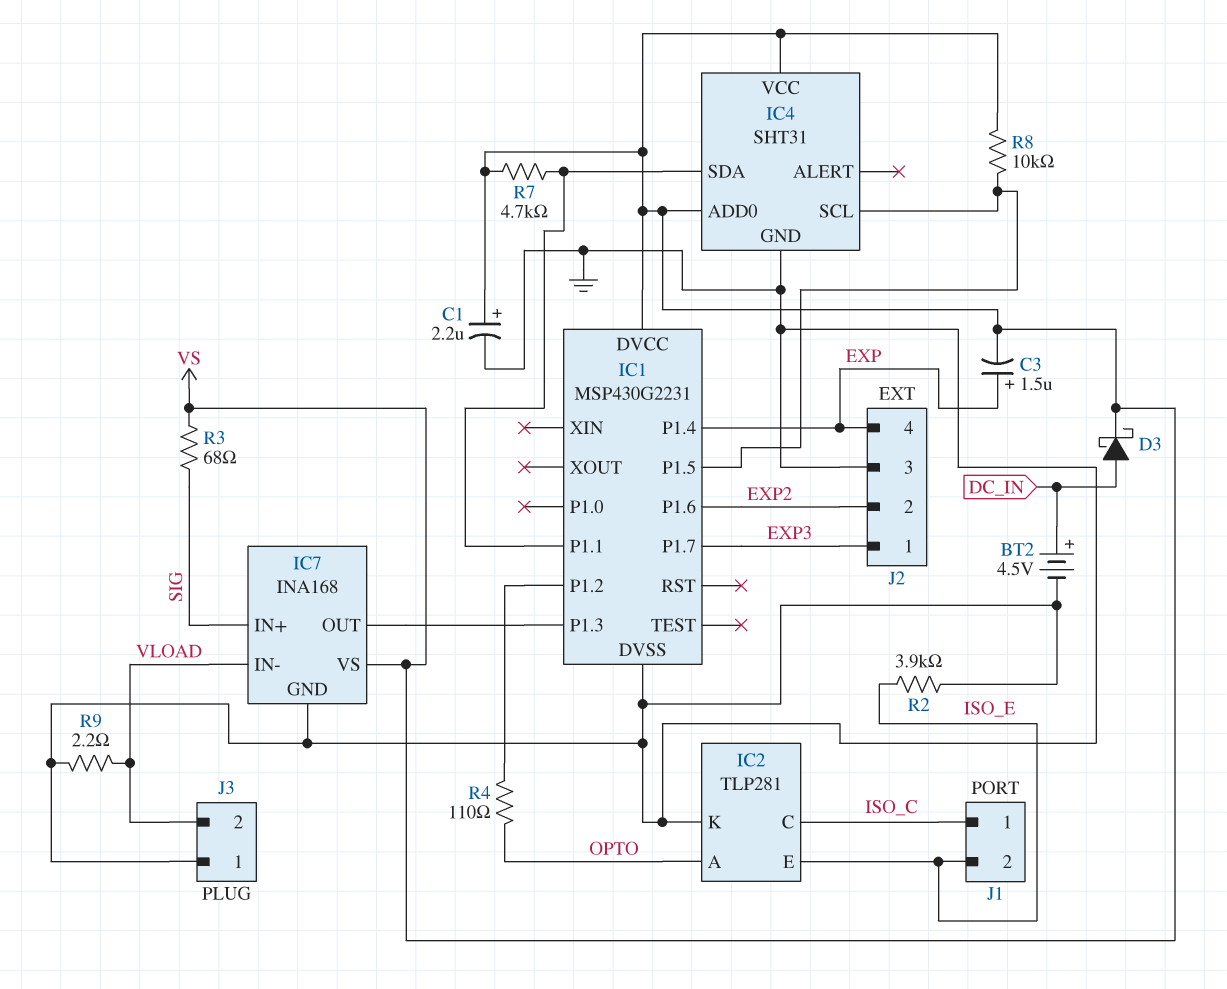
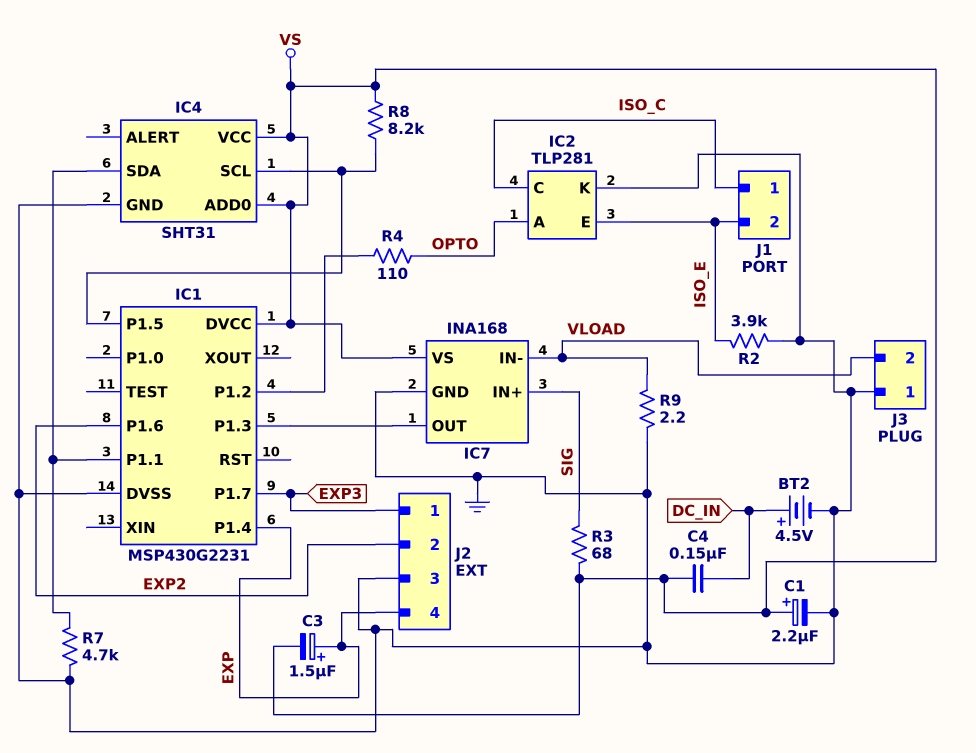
C4: none -> 150nF (DC_IN, VS)
D3: schottky (A DC_IN, K VS) -> none
R7: 4.7k (IC1/P1.1, VS) -> 4.7k (GND, IC1/P1.1)
R8: 10k (IC1/P1.5, VS) -> 8.2k (IC1/P1.5, VS)

